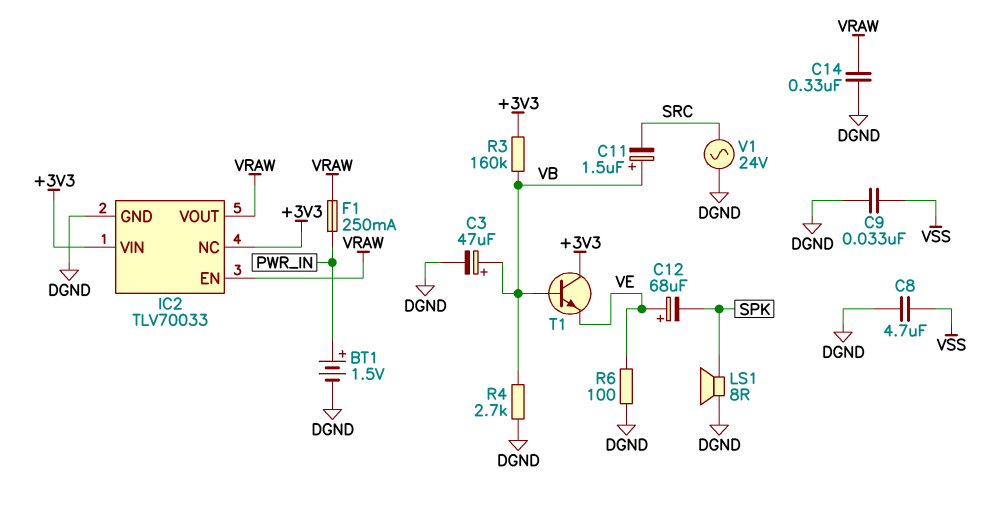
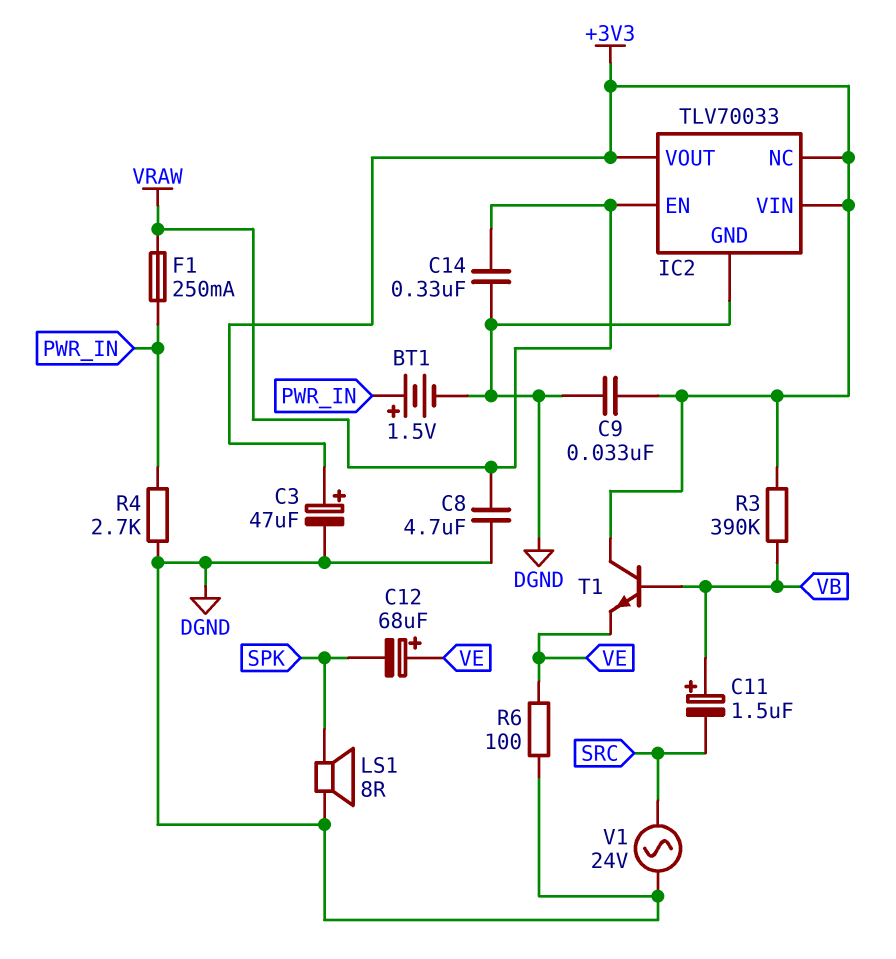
C3: 47uF (plus VB, minus DGND) -> 47uF (plus +3V3, minus DGND)
C8: 4.7uF (DGND, VSS) -> 4.7uF (DGND, VRAW)
C9: 33nF (DGND, VSS) -> 33nF (+3V3, DGND)
IC2 pin VOUT: VRAW -> +3V3
R3: 160k (+3V3, VB) -> 390k (+3V3, VB)
R4: 2.7k (DGND, VB) -> 2.7k (DGND, PWR_IN)

